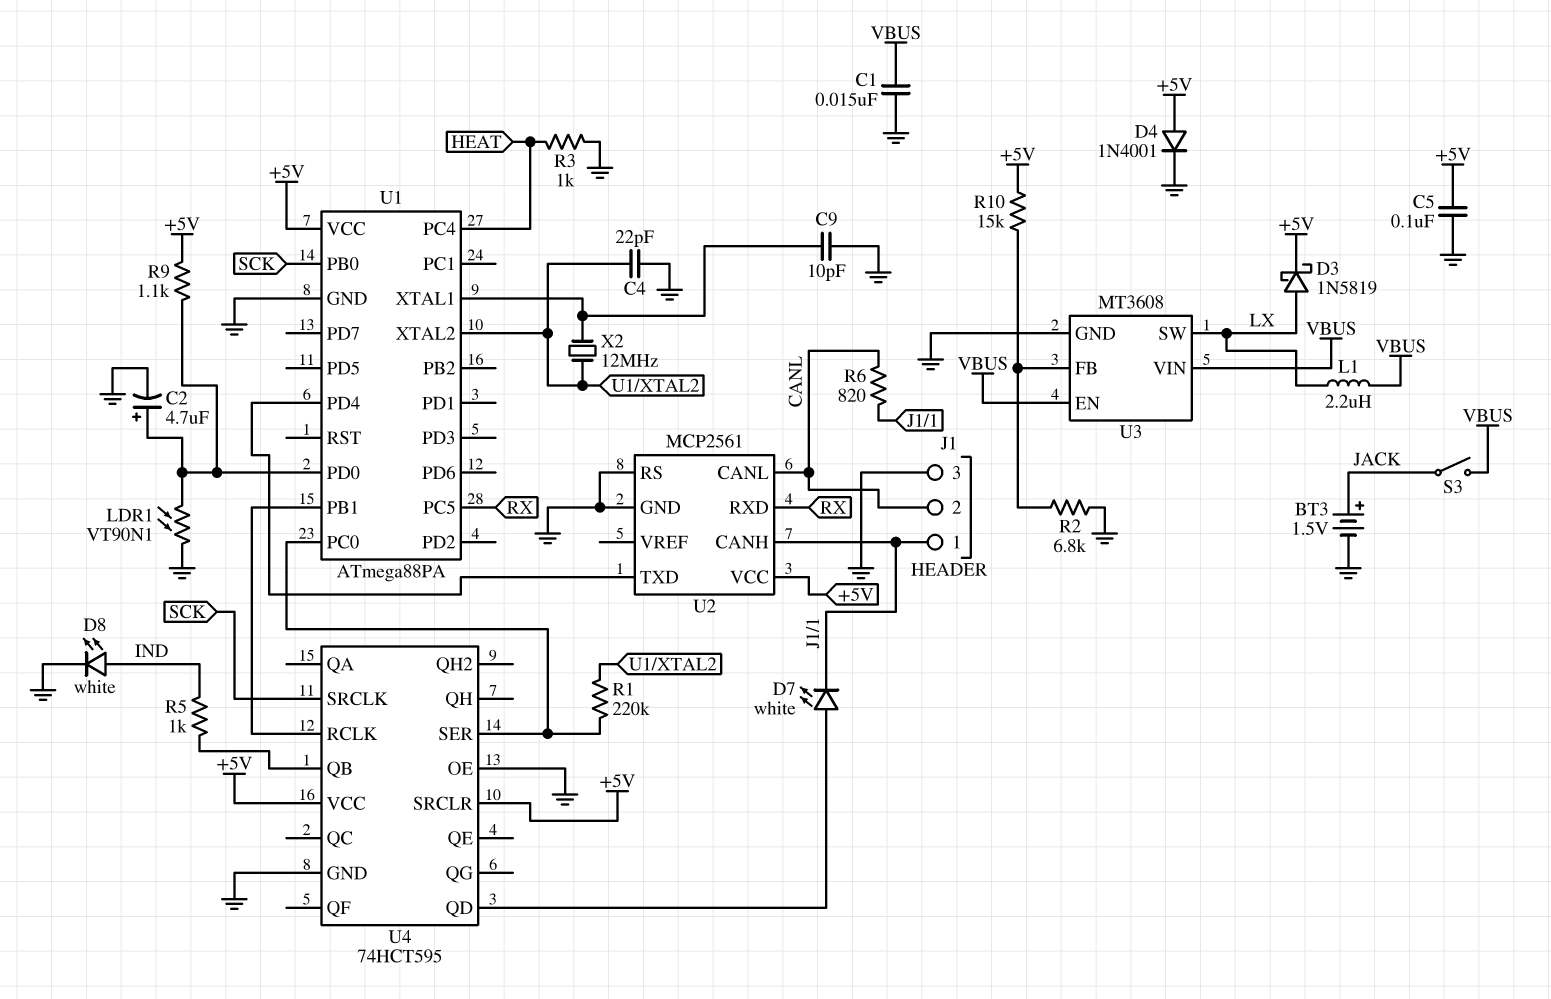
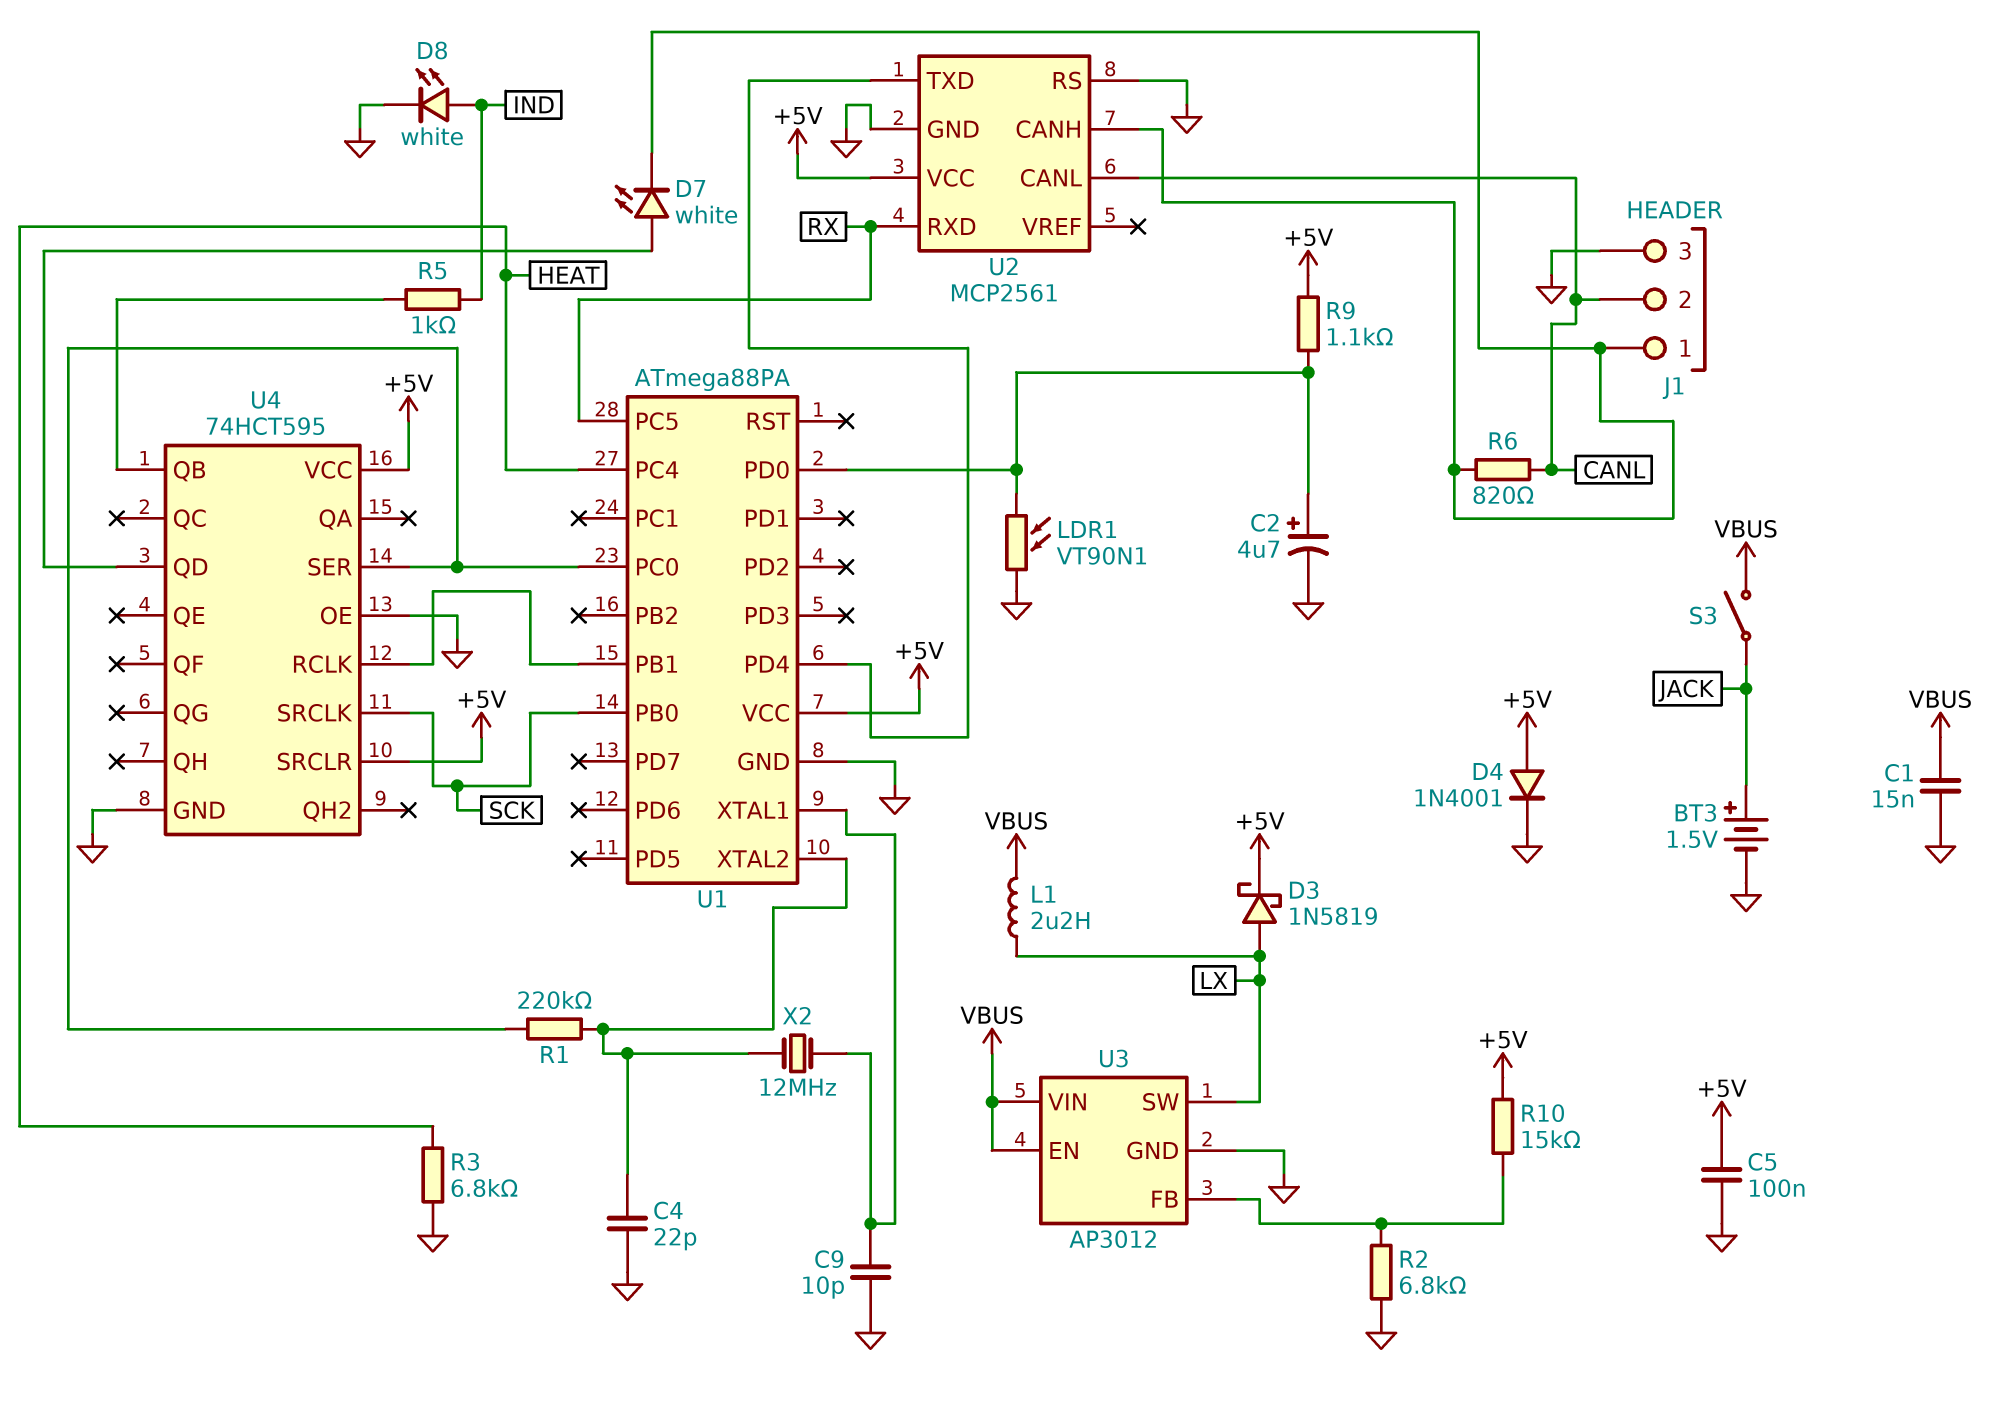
R3: 1k (GND, HEAT) -> 6.8k (GND, HEAT)
U3: MT3608 -> AP3012

